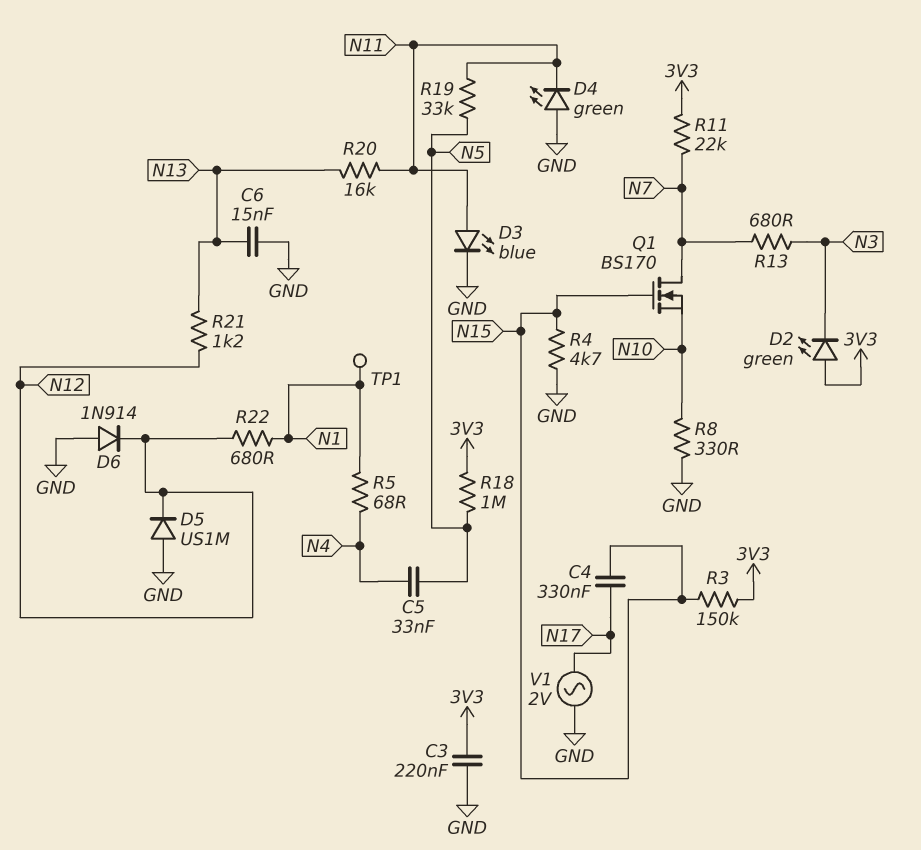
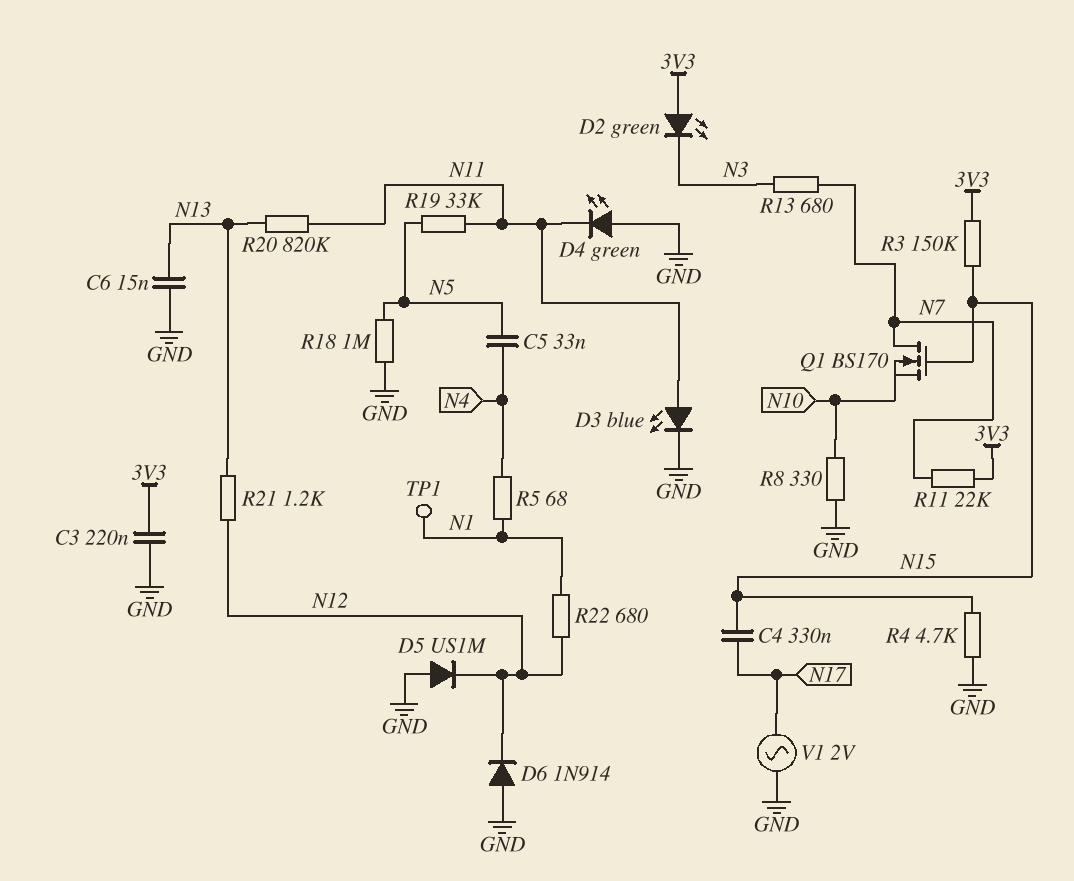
R18: 1M (3V3, N5) -> 1M (GND, N5)
R20: 16k (N11, N13) -> 820k (N11, N13)

